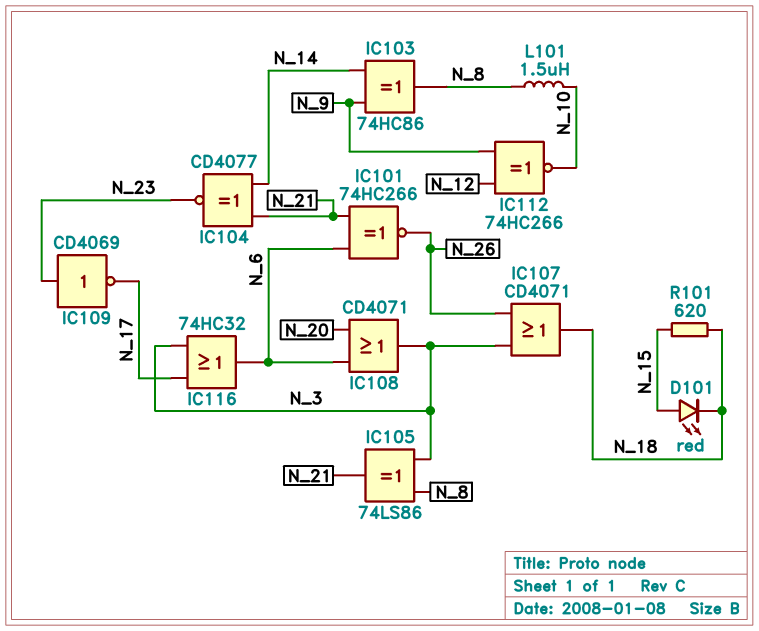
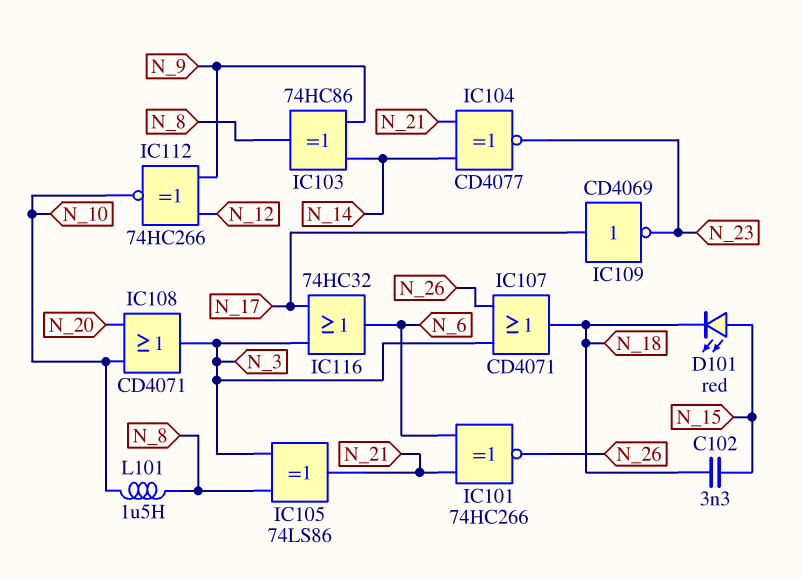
C102: none -> 3.3nF (N_15, N_18)
IC108: OR CD4071 (in N_6, in N_20, out N_3) -> OR CD4071 (in N_10, in N_20, out N_3)
IC109: NOT CD4069 (in N_23, out N_17) -> NOT CD4069 (in N_17, out N_23)
R101: 620 (N_15, N_18) -> none

